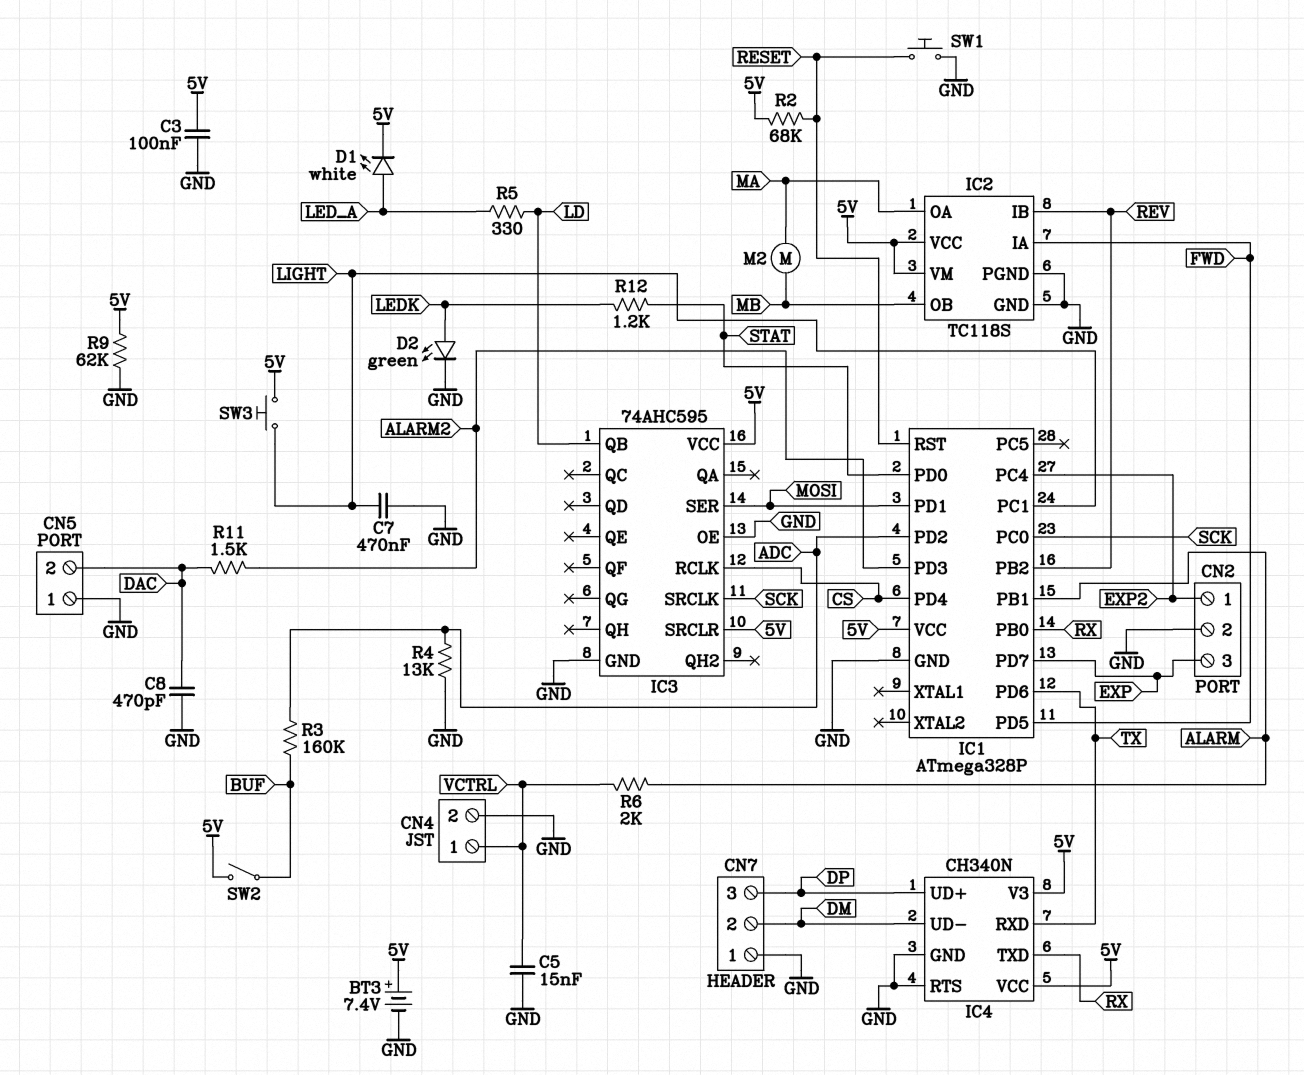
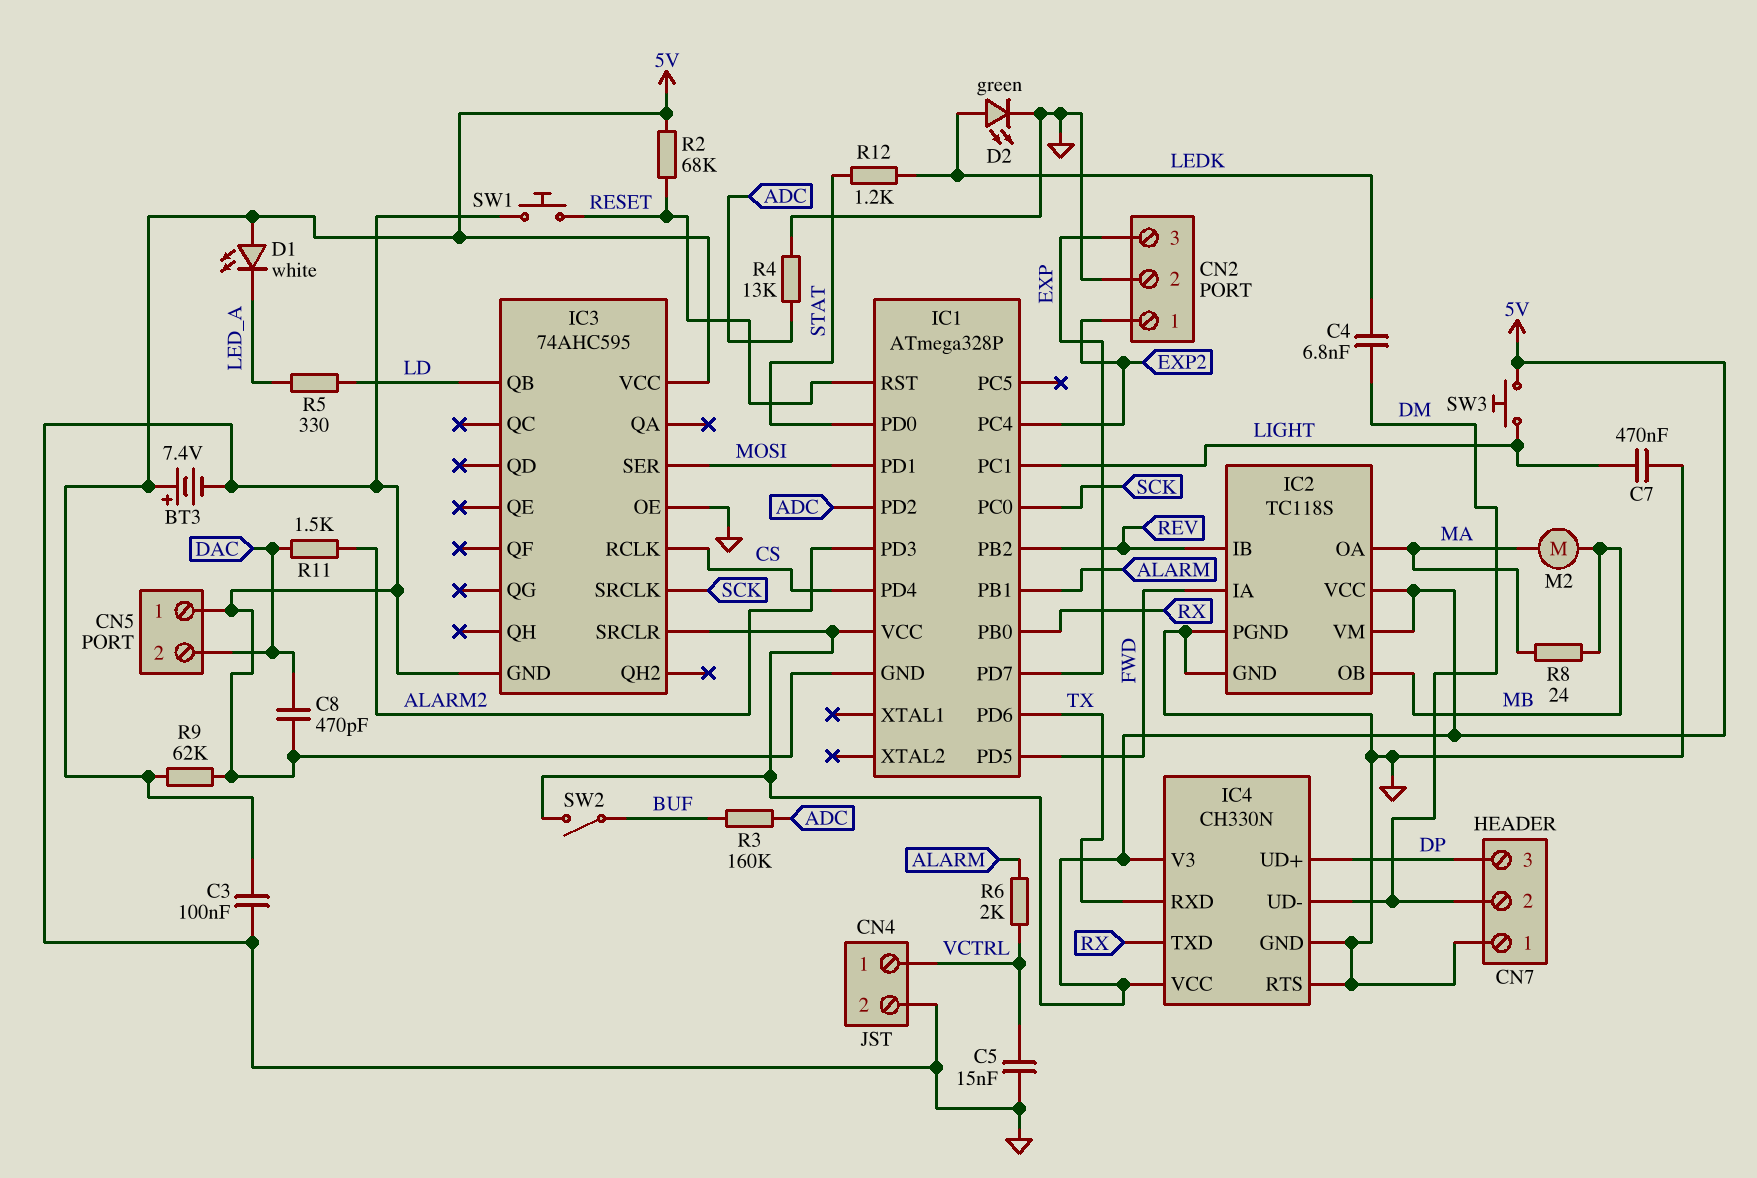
C4: none -> 6.8nF (DM, LEDK)
D1: LED white (A LED_A, K 5V) -> LED white (A 5V, K LED_A)
IC4: CH340N -> CH330N
R8: none -> 24 (MA, MB)

